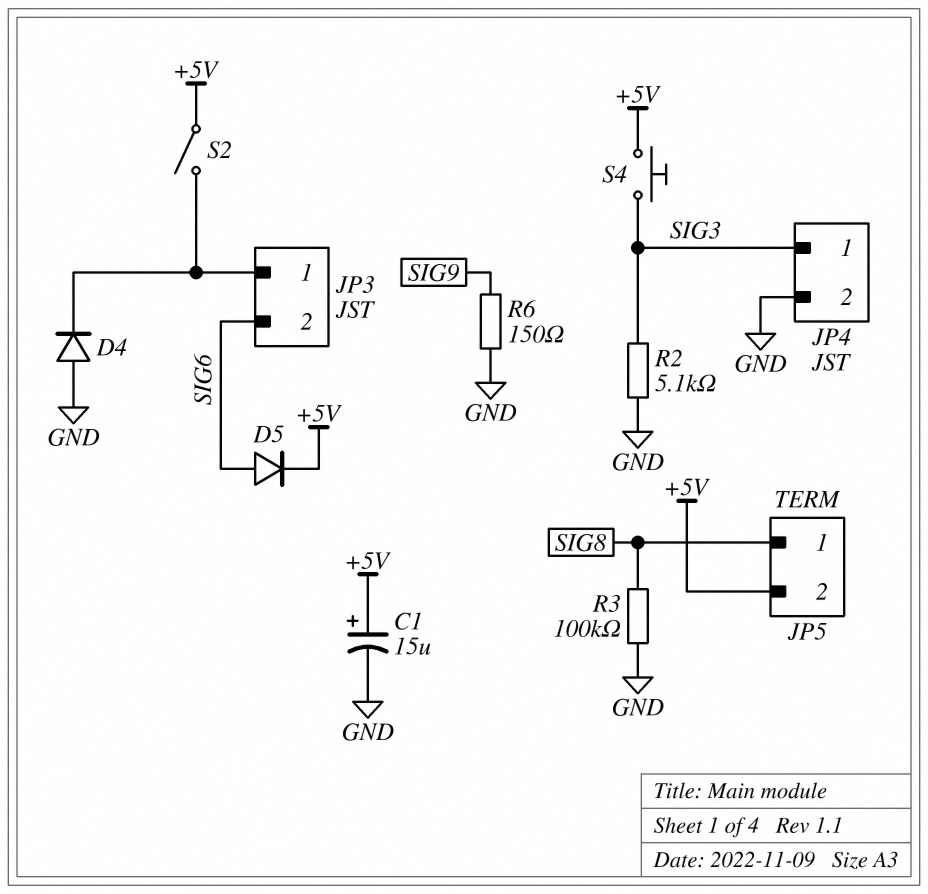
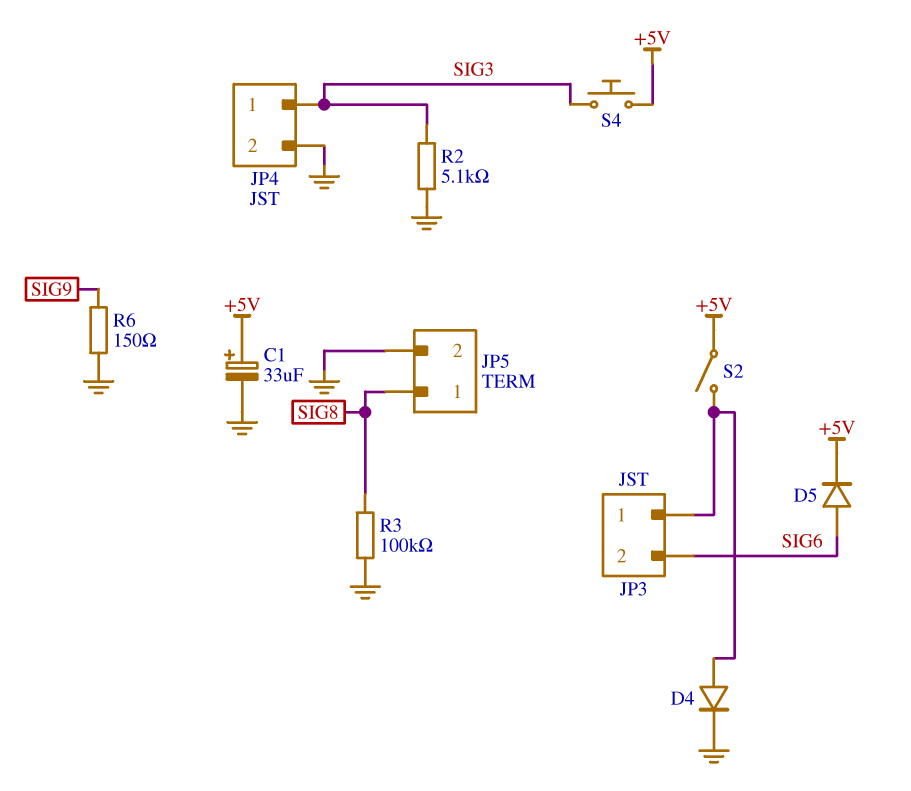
C1: 15uF (plus +5V, minus GND) -> 33uF (plus +5V, minus GND)
D4: diode (A GND, K JP3/1) -> diode (A JP3/1, K GND)
JP5 pin 2: +5V -> GND

